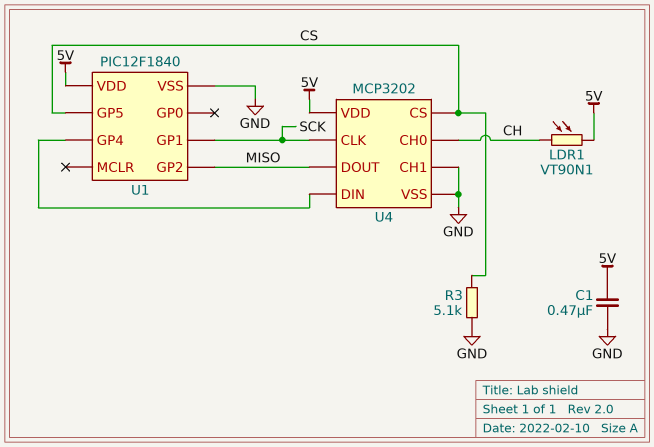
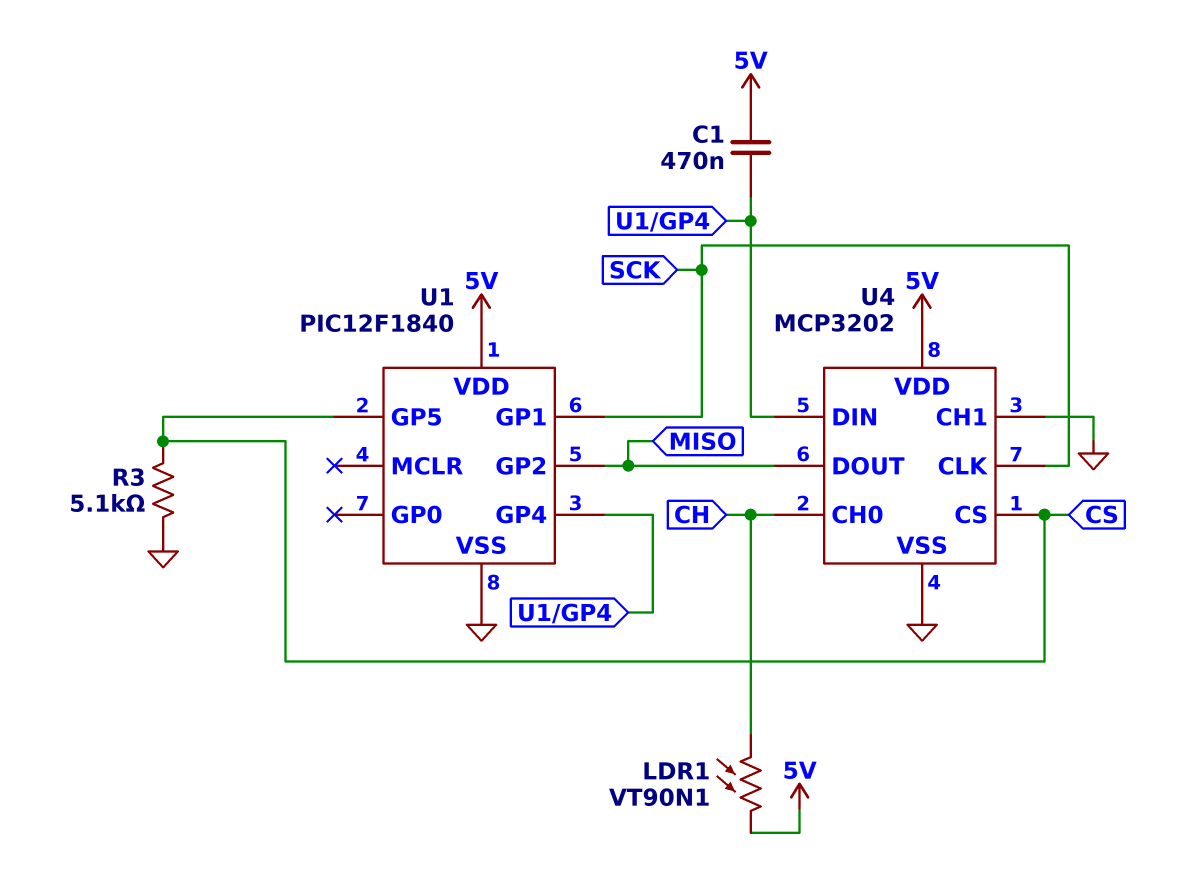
C1: 470nF (5V, GND) -> 470nF (5V, U1/GP4)

